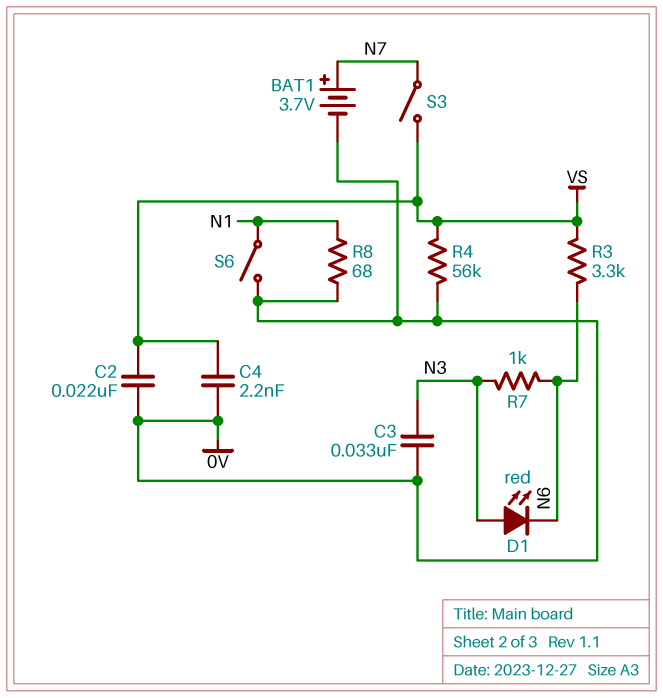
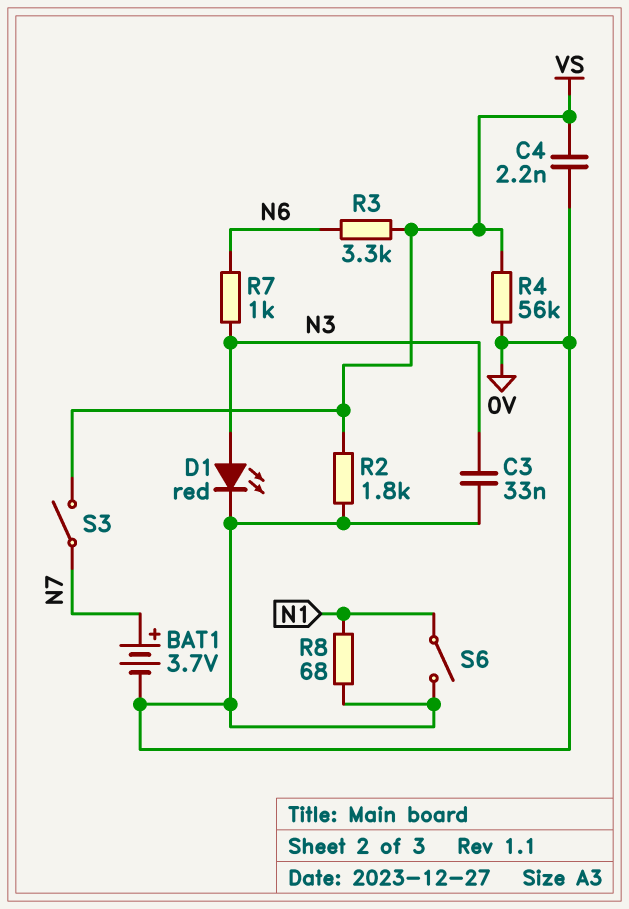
C2: 22nF (0V, VS) -> none
D1: LED red (A N3, K N6) -> LED red (A N3, K 0V)
R2: none -> 1.8k (0V, VS)

